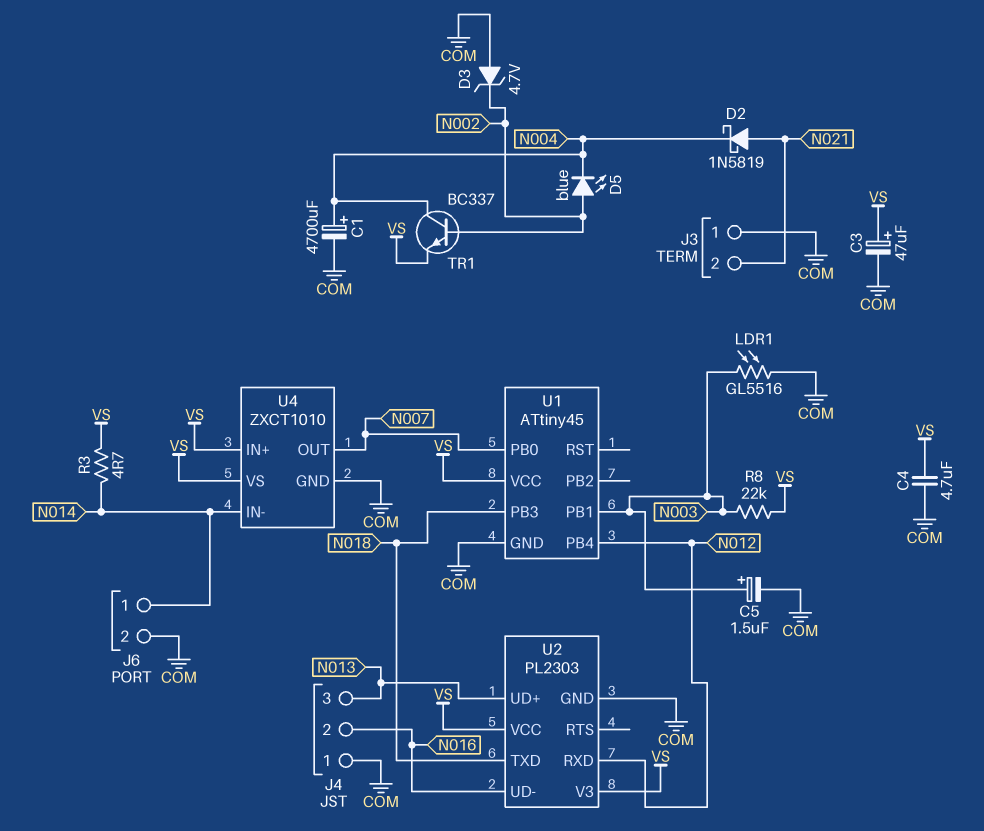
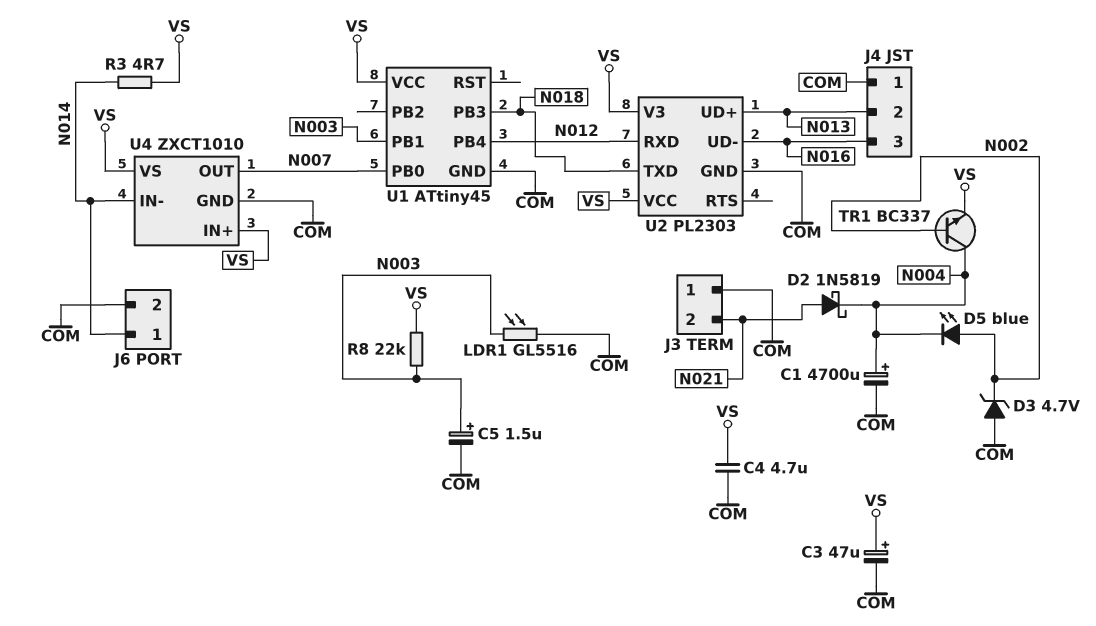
J4 pin 2: N016 -> N013
J4 pin 3: N013 -> N016

